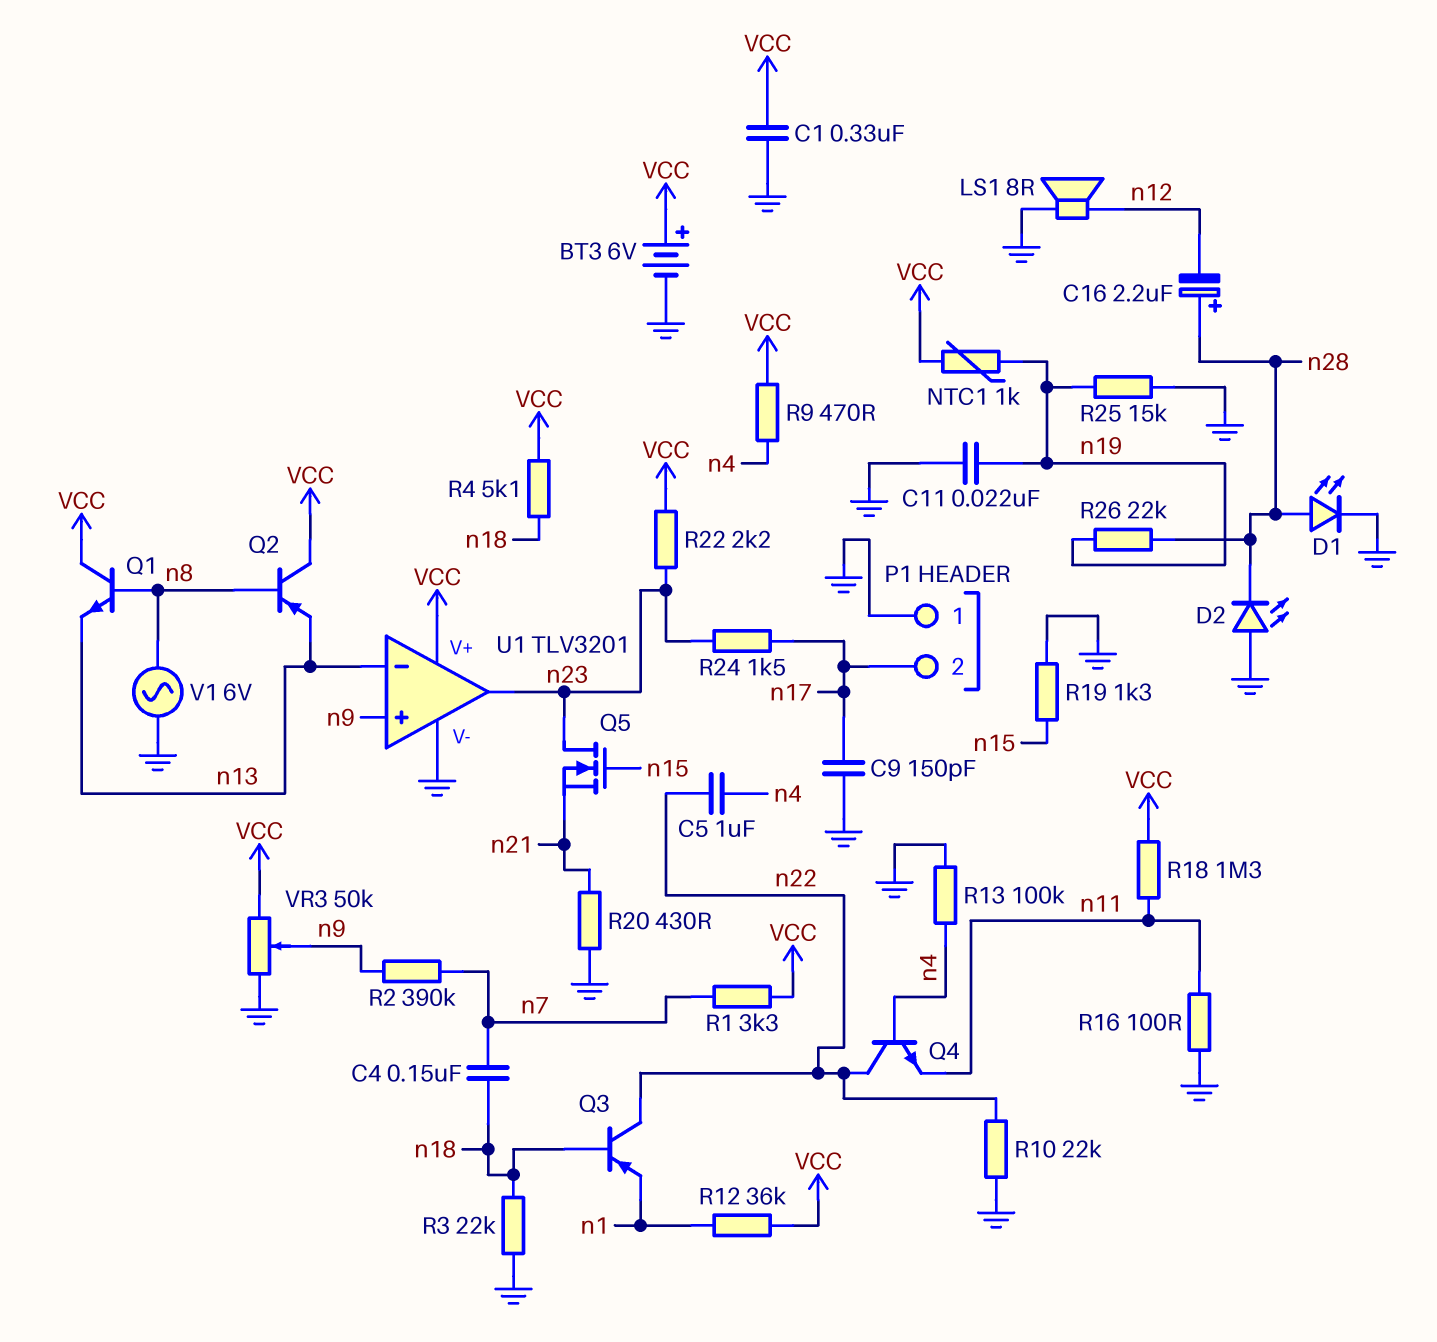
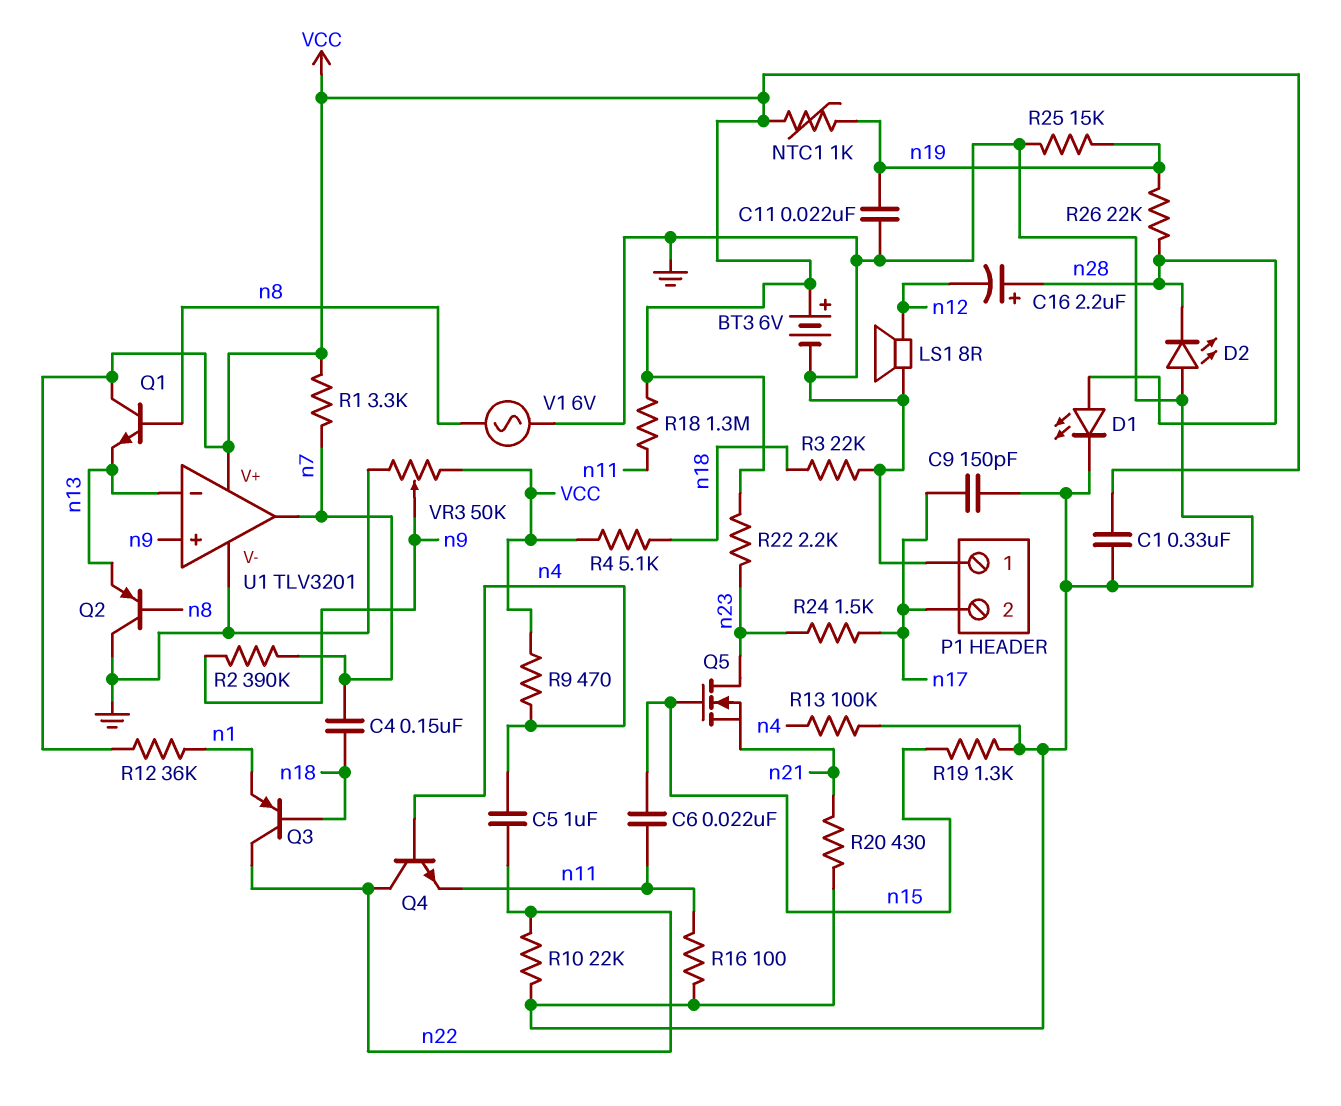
C6: none -> 22nF (n11, n15)
Q2: PNP (B n8, C VCC, E n13) -> PNP (B n8, C GND, E n13)
U1 pin out: n23 -> n7

